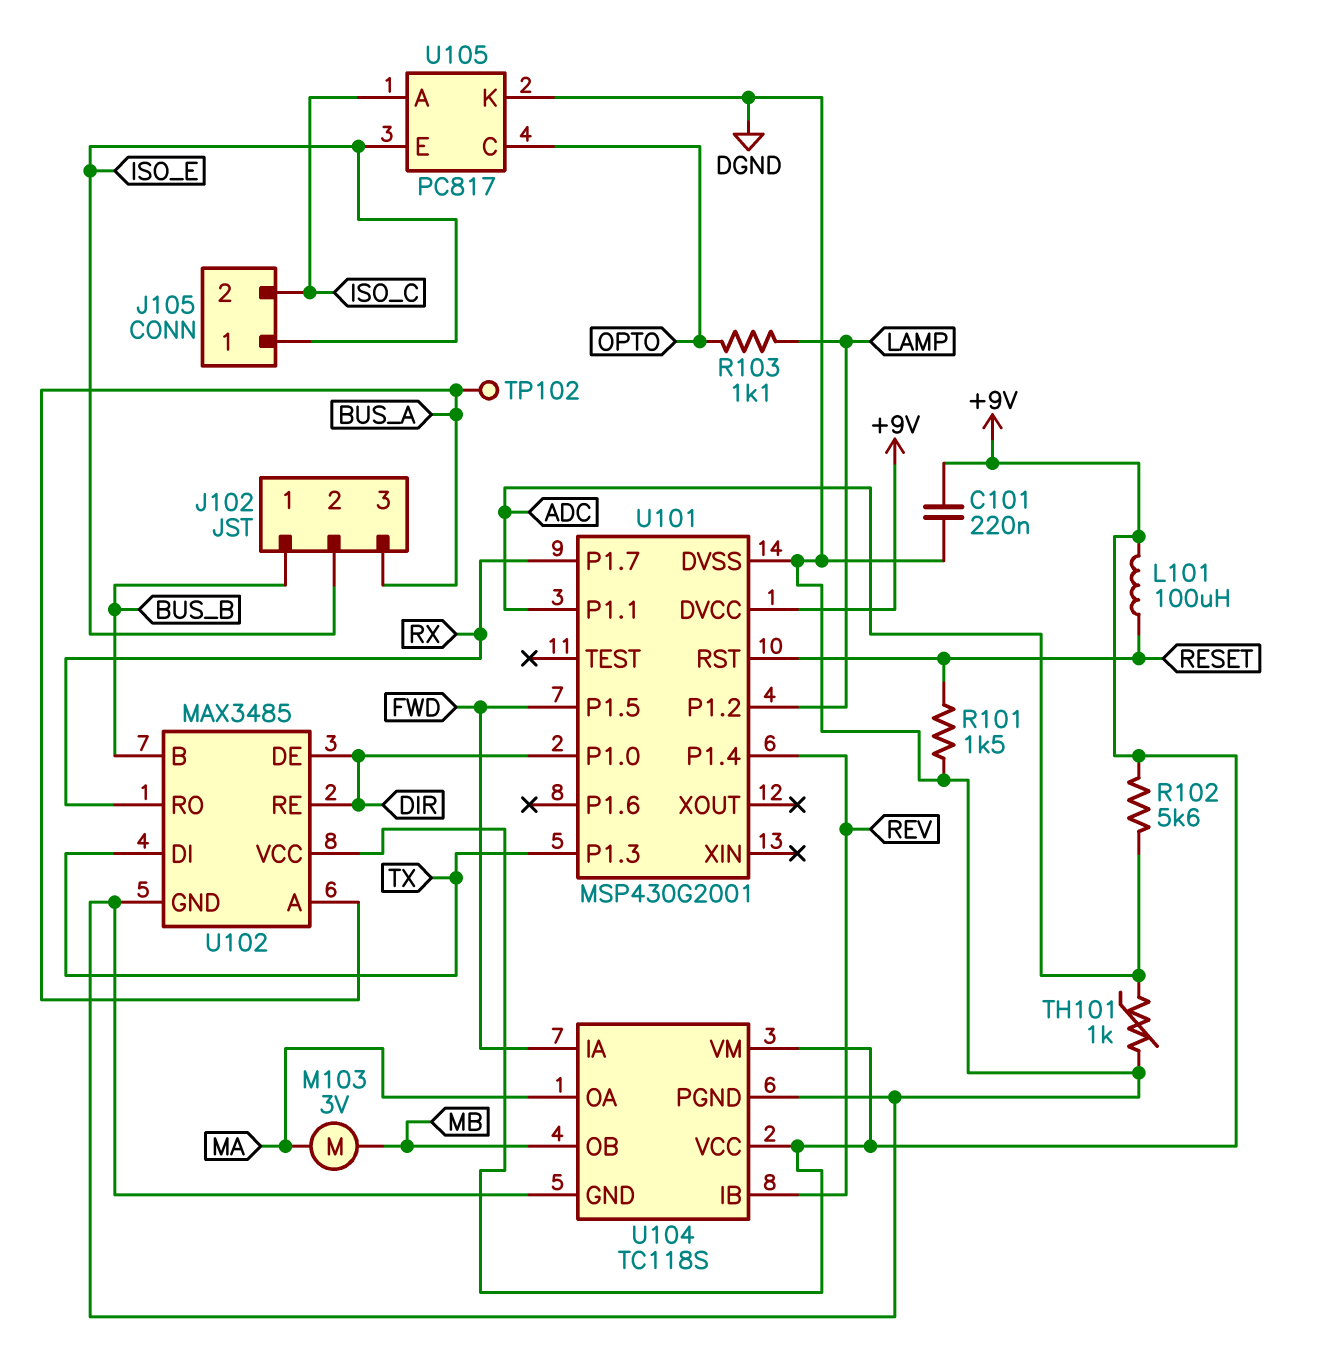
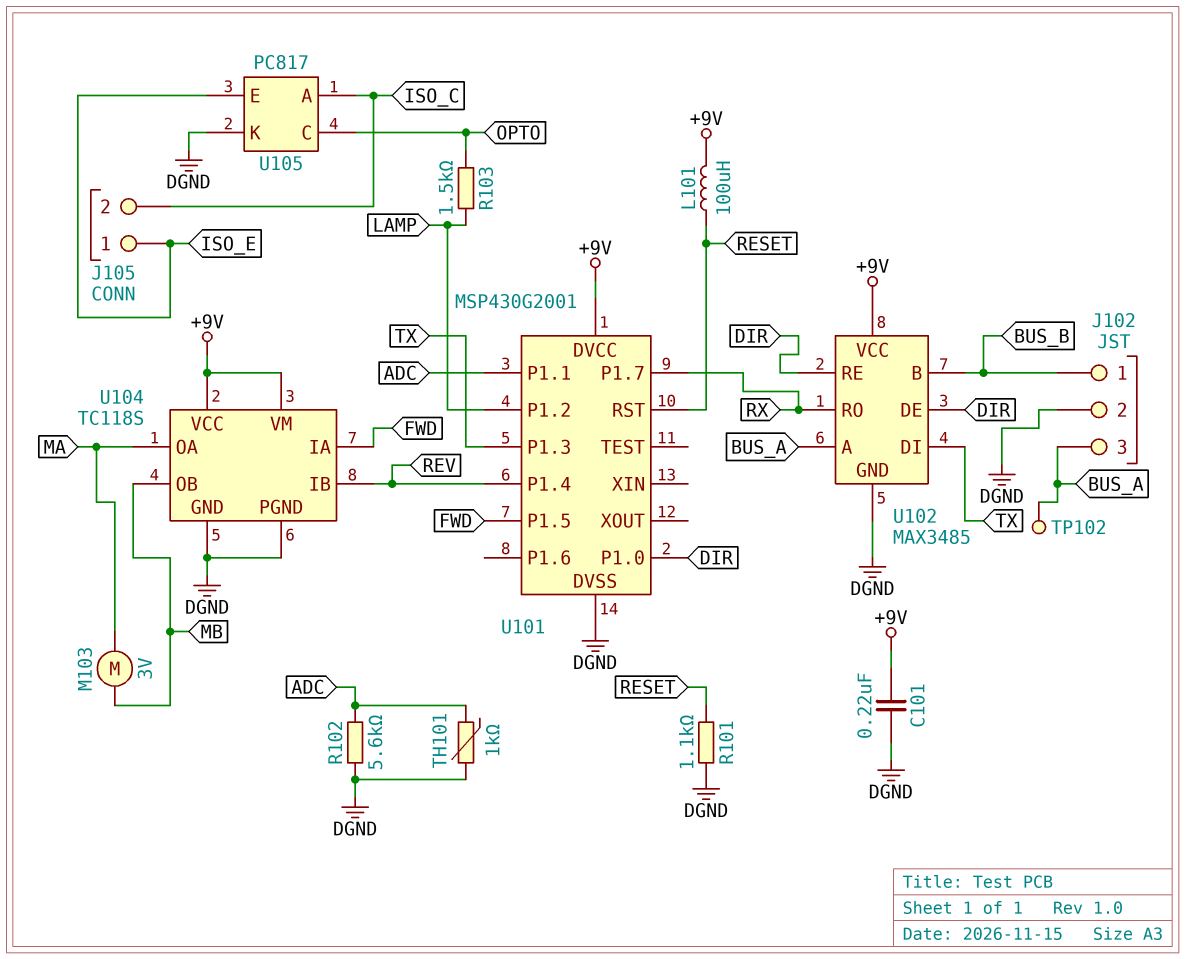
J102 pin 2: ISO_E -> DGND
R101: 1.5k (DGND, RESET) -> 1.1k (DGND, RESET)
R102: 5.6k (+9V, ADC) -> 5.6k (ADC, DGND)
R103: 1.1k (LAMP, OPTO) -> 1.5k (LAMP, OPTO)

